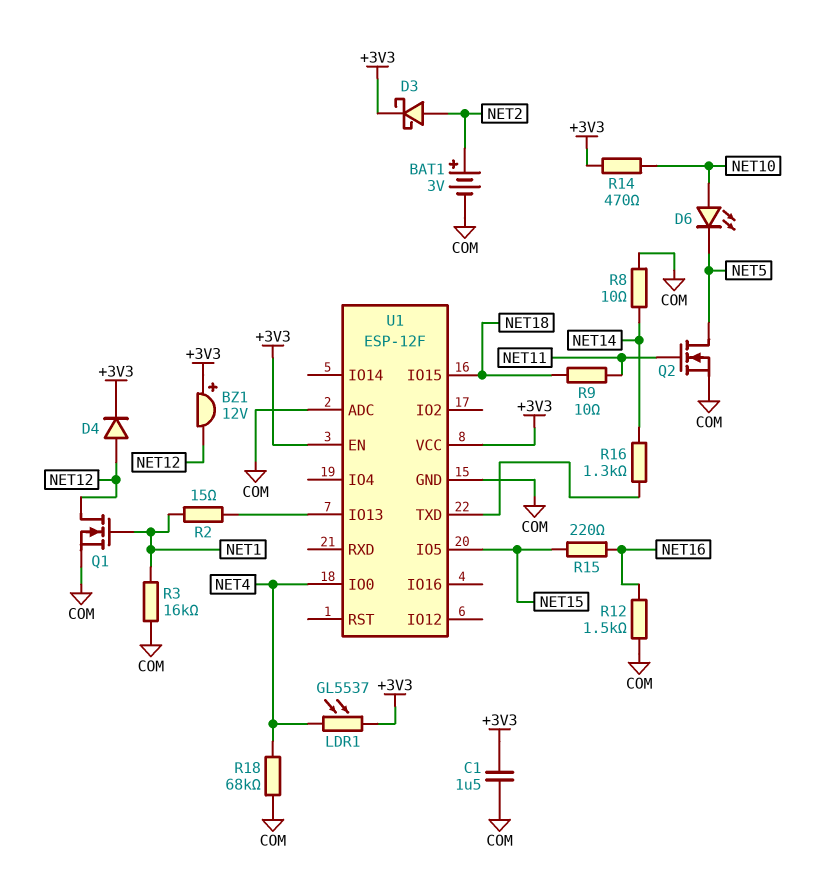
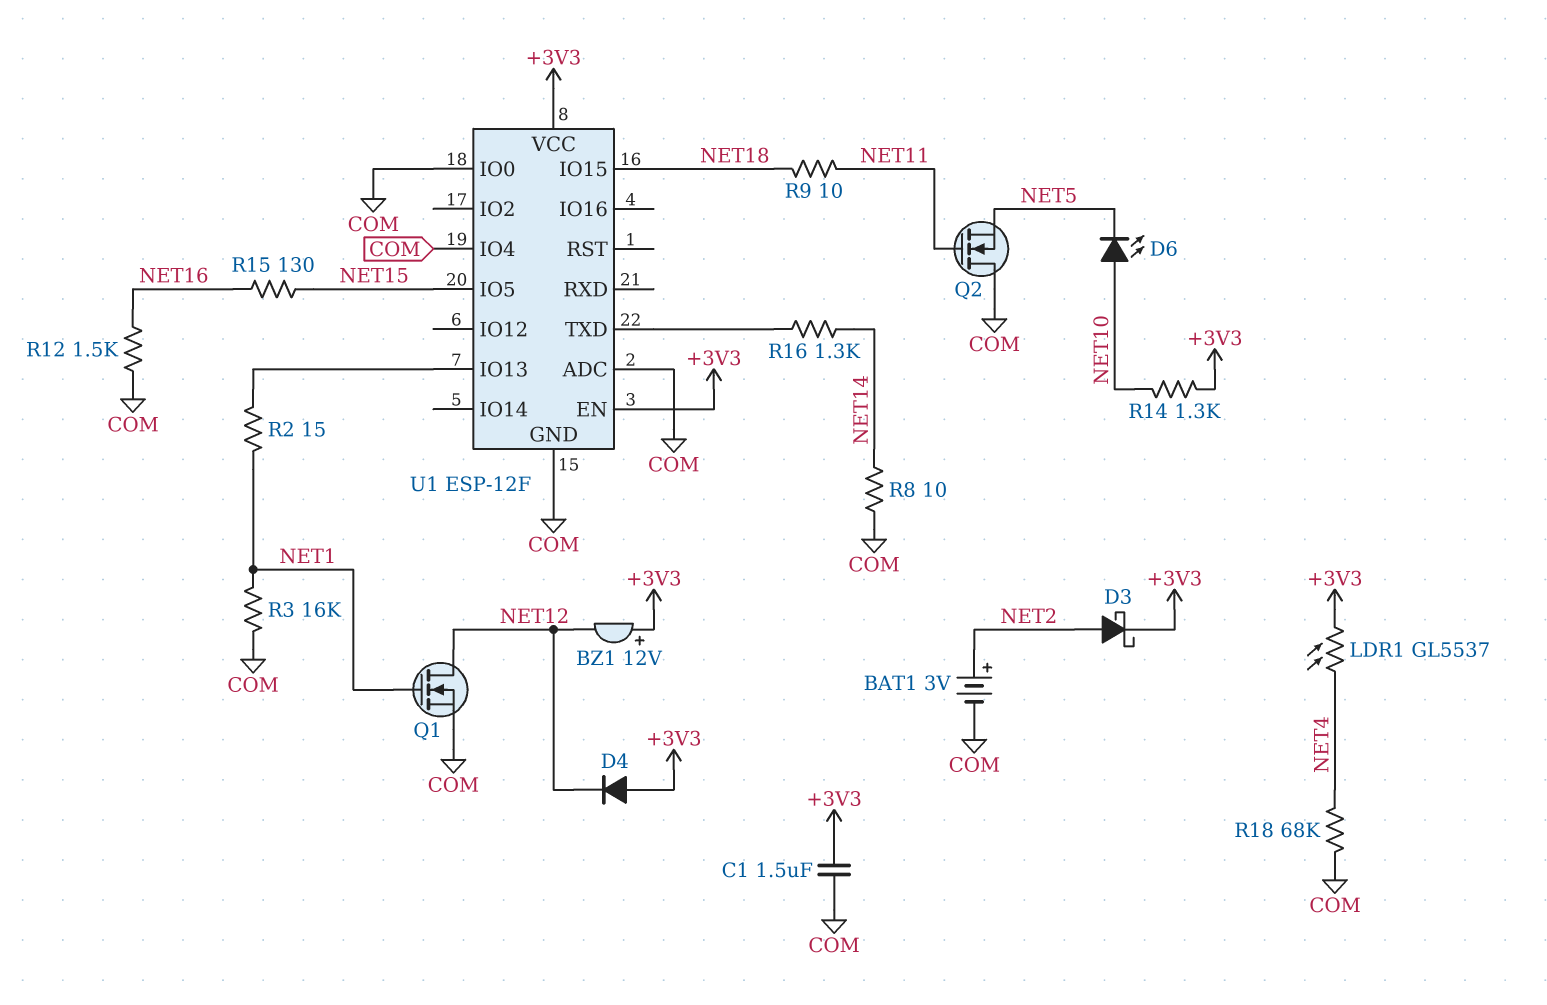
D4: diode (A NET12, K +3V3) -> diode (A +3V3, K NET12)
Q2: NMOS (G NET11, D NET5, S COM) -> NMOS (G NET11, D COM, S NET5)
R14: 470 (+3V3, NET10) -> 1.3k (+3V3, NET10)
R15: 220 (NET15, NET16) -> 130 (NET15, NET16)
U1 pin IO0: NET4 -> COM
U1 pin IO4: none -> COM

